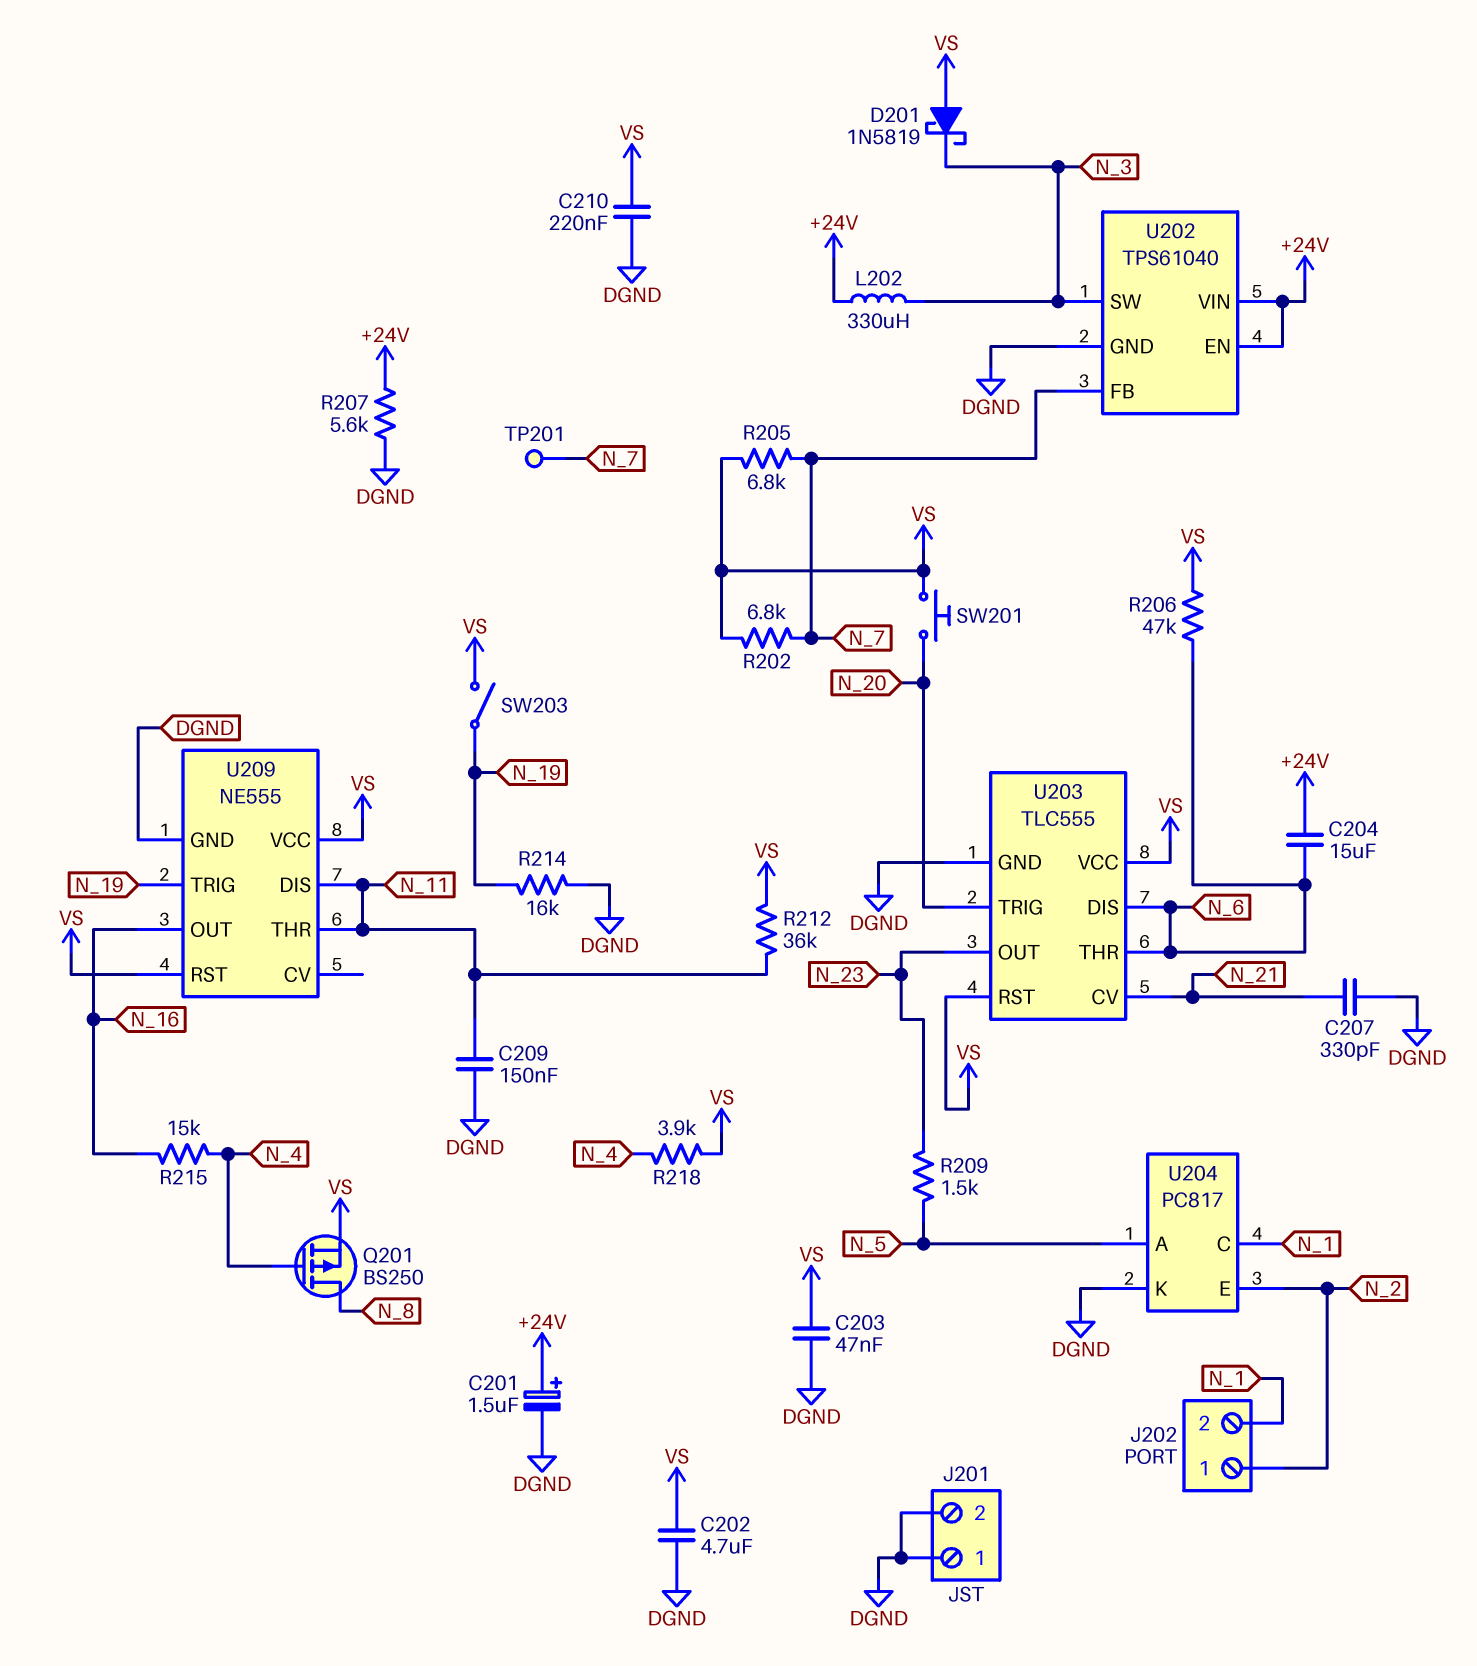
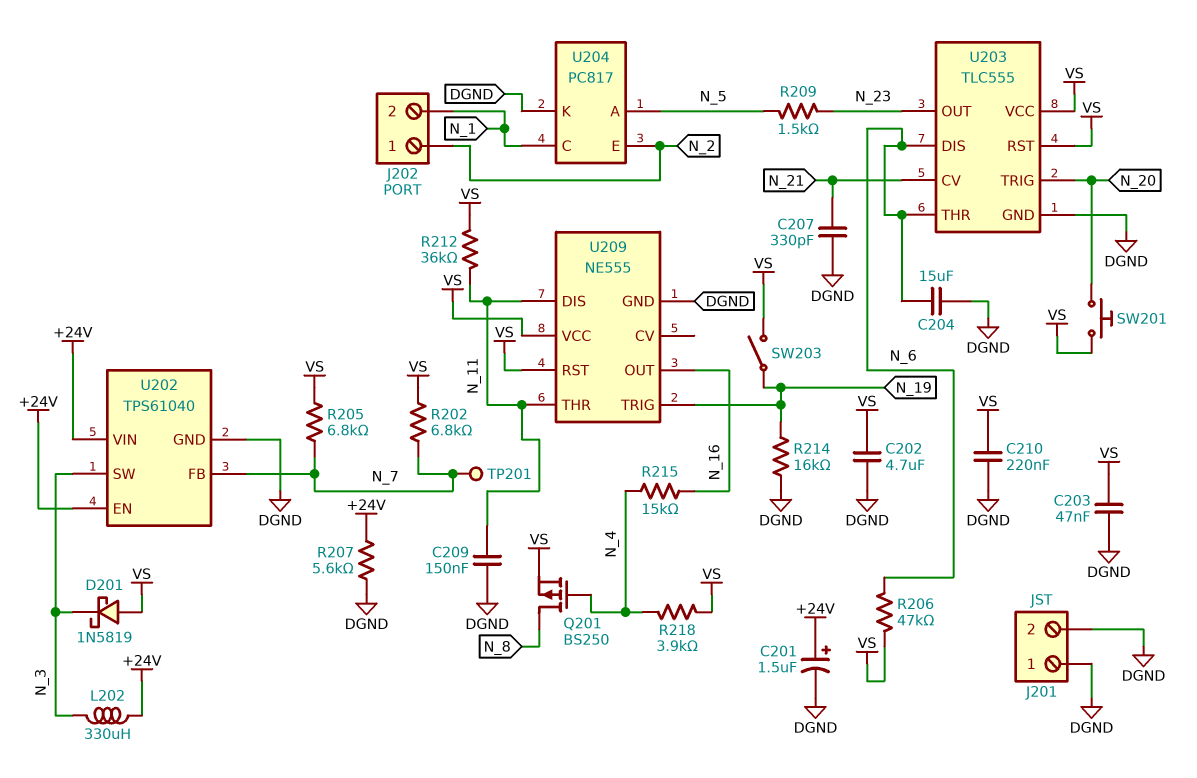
C204: 15uF (+24V, N_6) -> 15uF (DGND, N_6)

